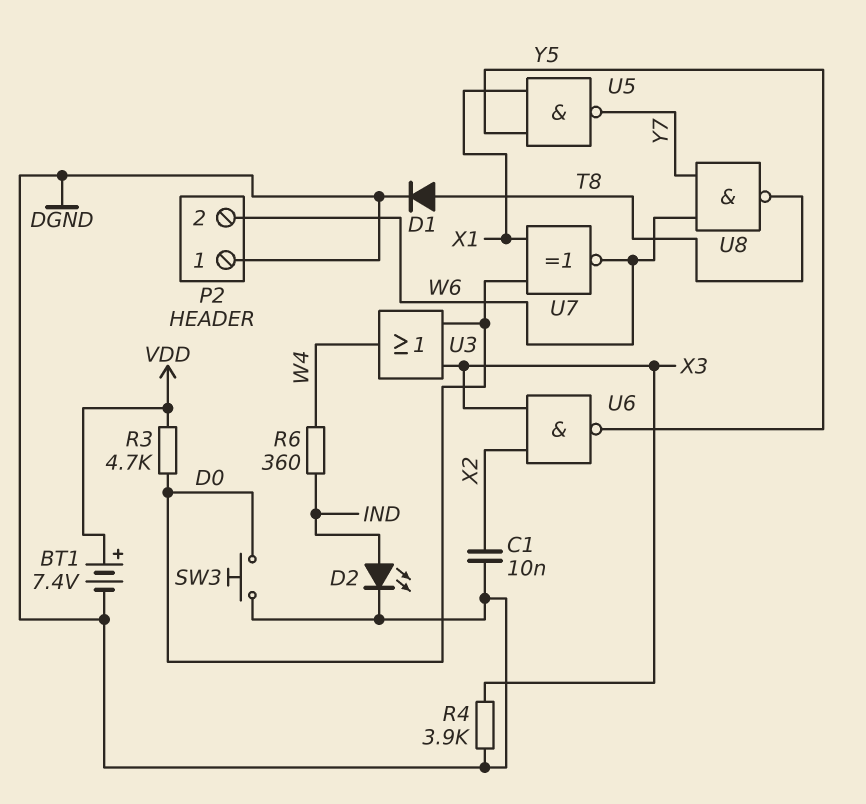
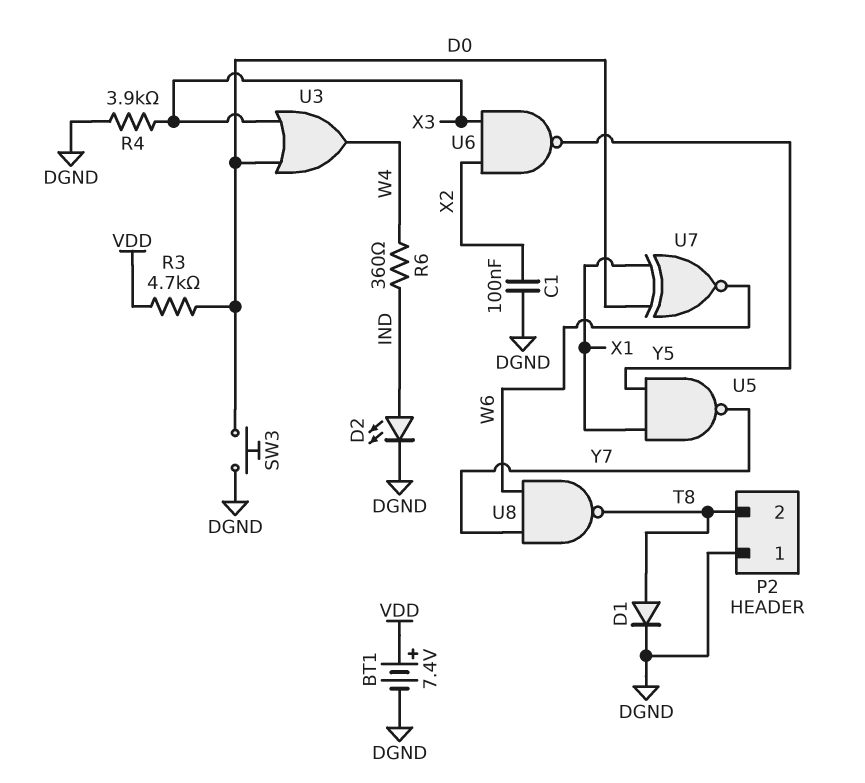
C1: 10nF (DGND, X2) -> 100nF (DGND, X2)
P2 pin 2: W6 -> T8

